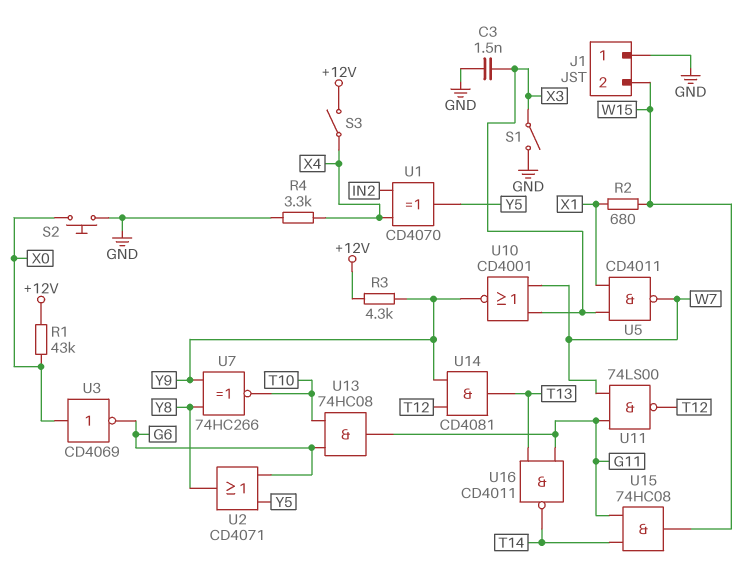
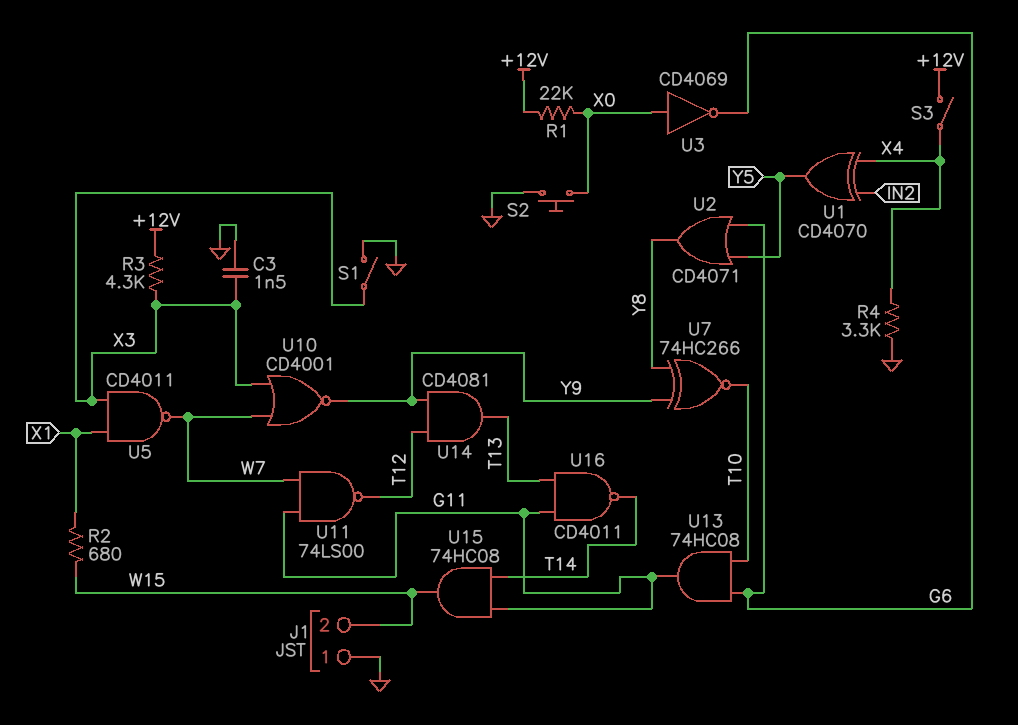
R1: 43k (+12V, X0) -> 22k (+12V, X0)
R3: 4.3k (+12V, Y9) -> 4.3k (+12V, X3)

